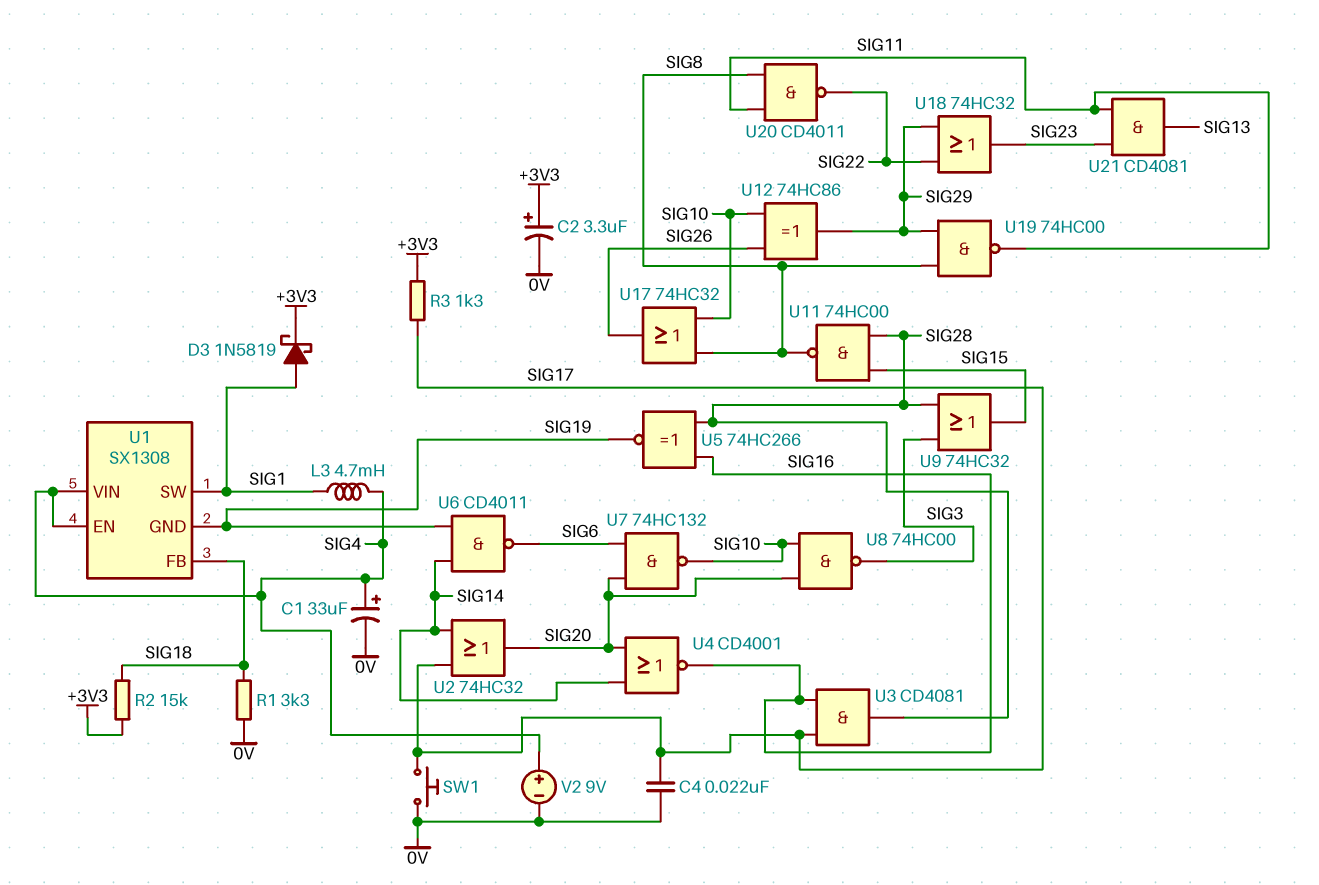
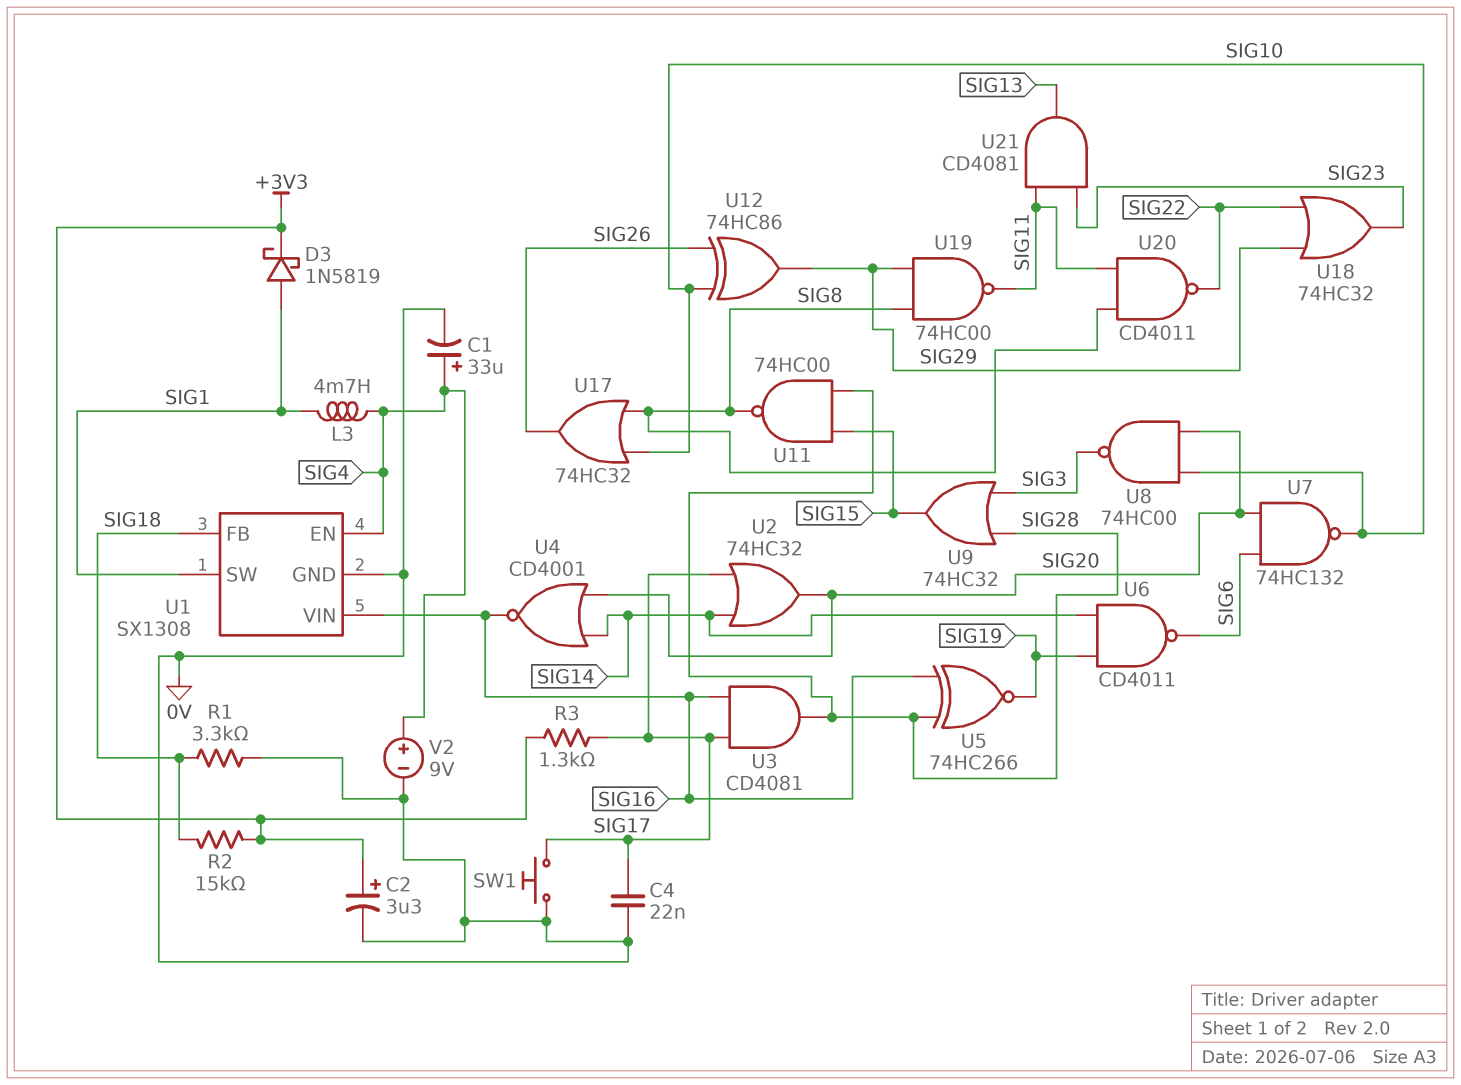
U1 pin GND: SIG19 -> 0V
U1 pin VIN: SIG4 -> SIG16

